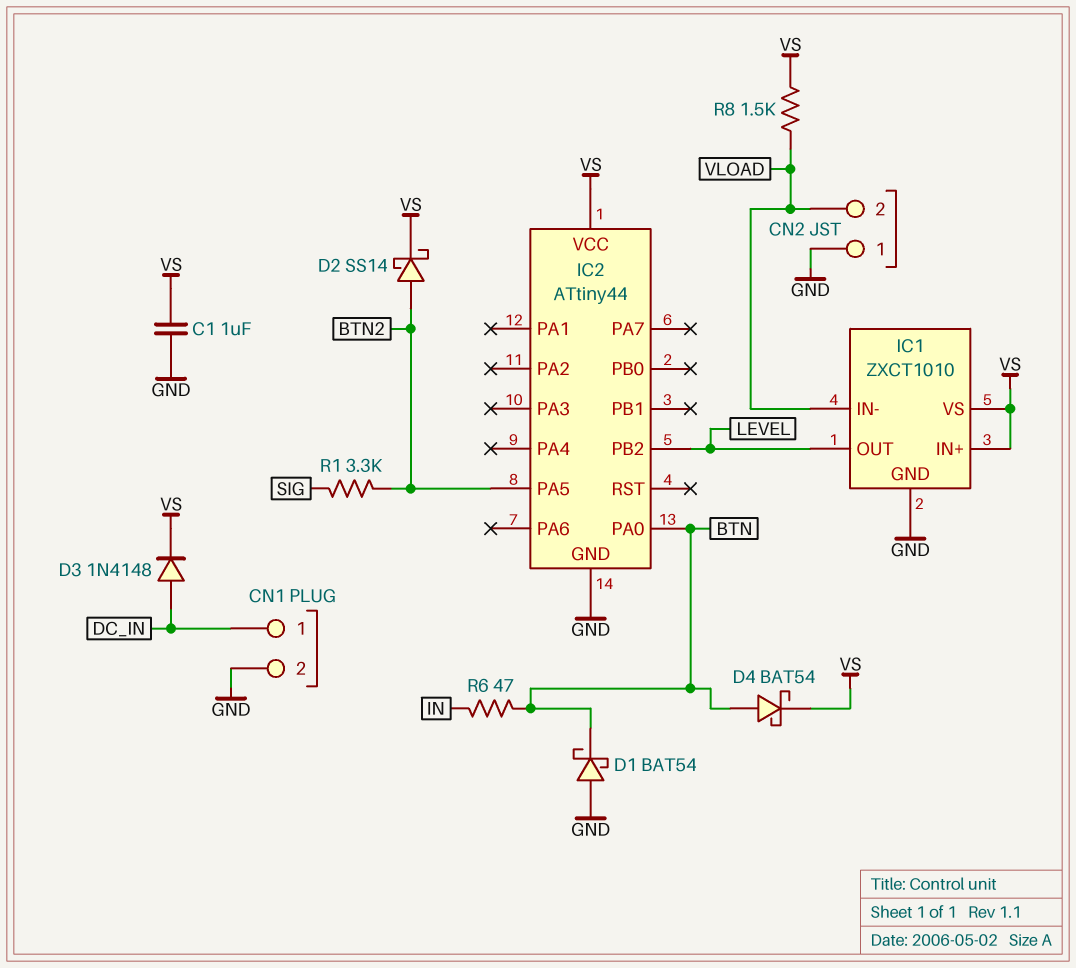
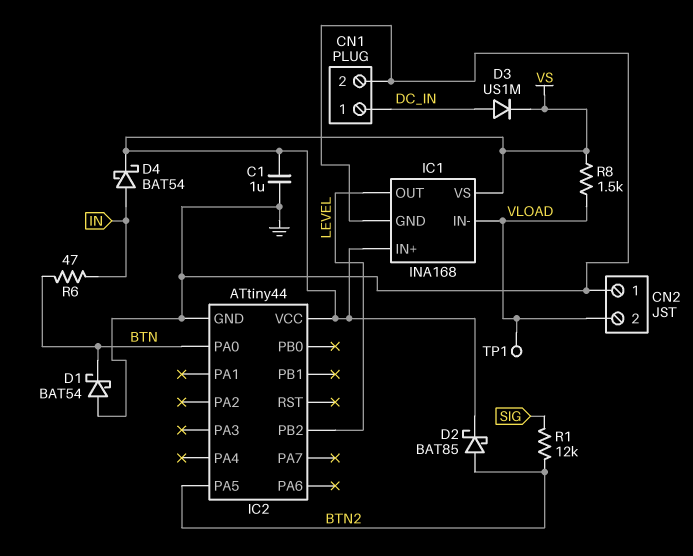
D2: schottky SS14 (A BTN2, K VS) -> schottky BAT85 (A BTN2, K VS)
D3: diode 1N4148 (A DC_IN, K VS) -> diode US1M (A DC_IN, K VS)
D4: schottky BAT54 (A BTN, K VS) -> schottky BAT54 (A IN, K VS)
IC1: ZXCT1010 -> INA168
R1: 3.3k (BTN2, SIG) -> 12k (BTN2, SIG)
TP1: none -> test point (VLOAD)

